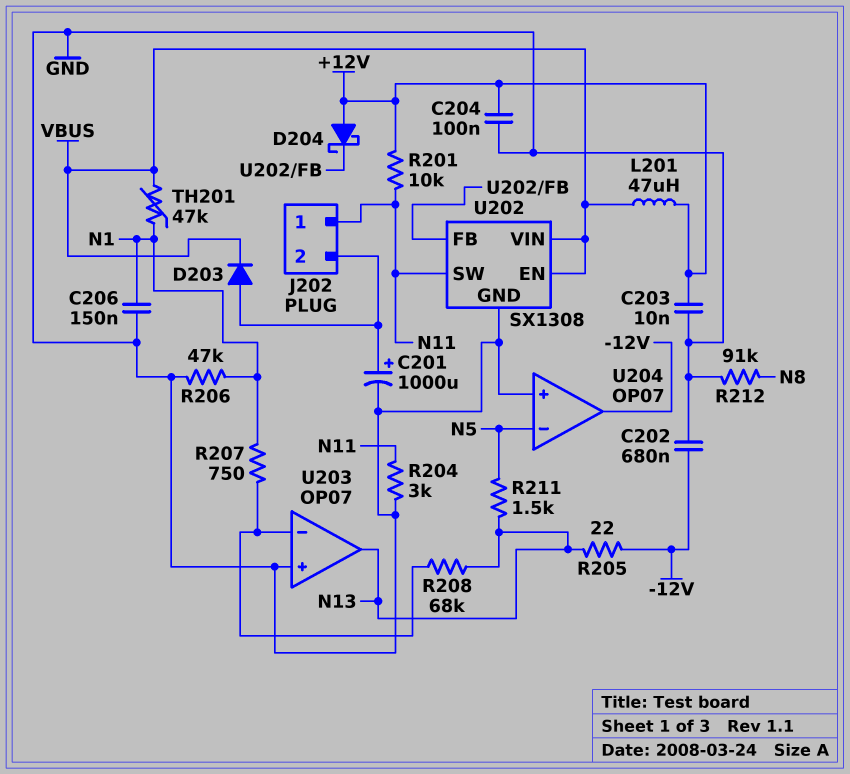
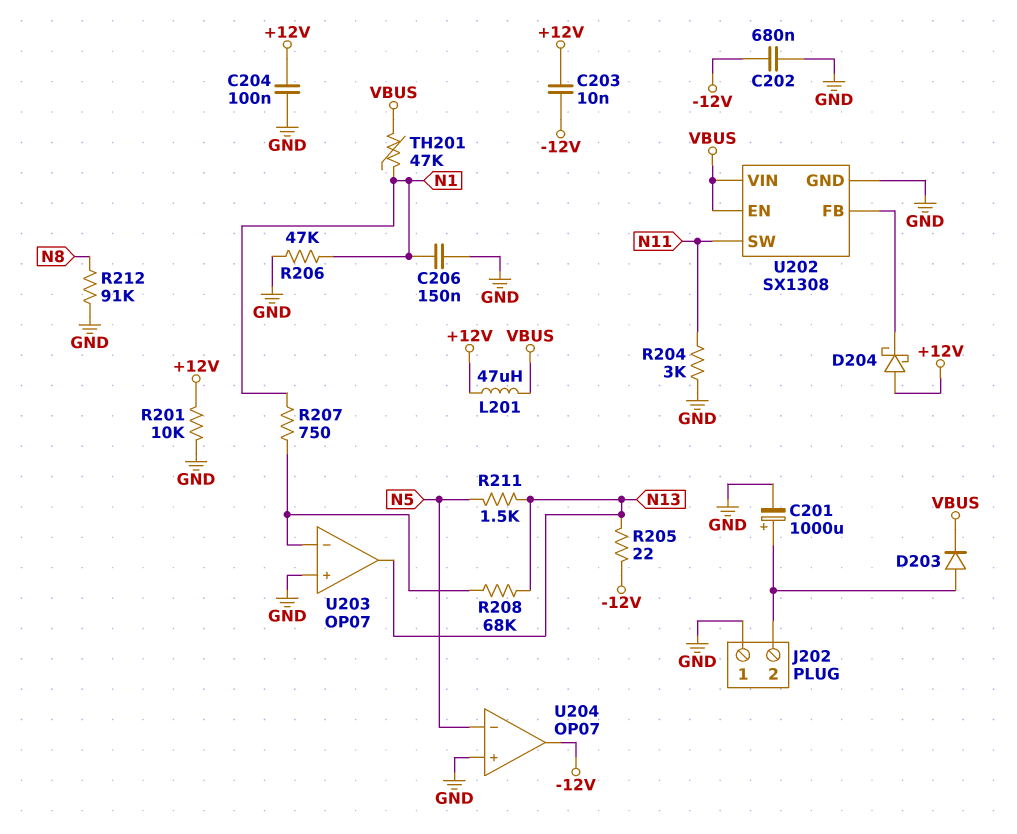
C203: 10nF (+12V, GND) -> 10nF (+12V, -12V)
J202 pin 1: N11 -> GND
R201: 10k (+12V, N11) -> 10k (+12V, GND)

